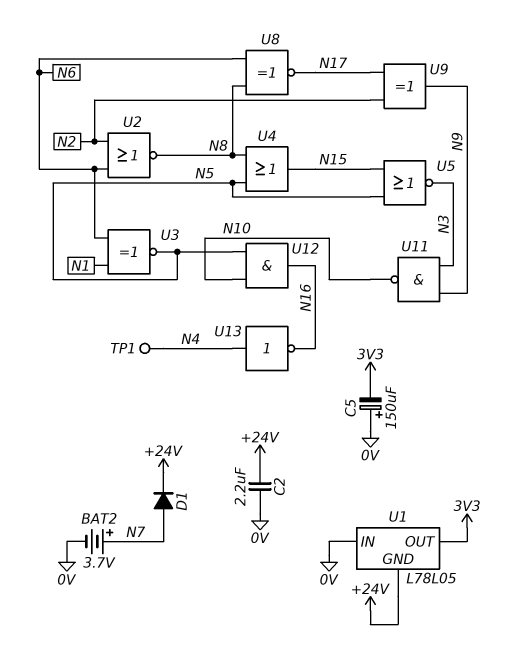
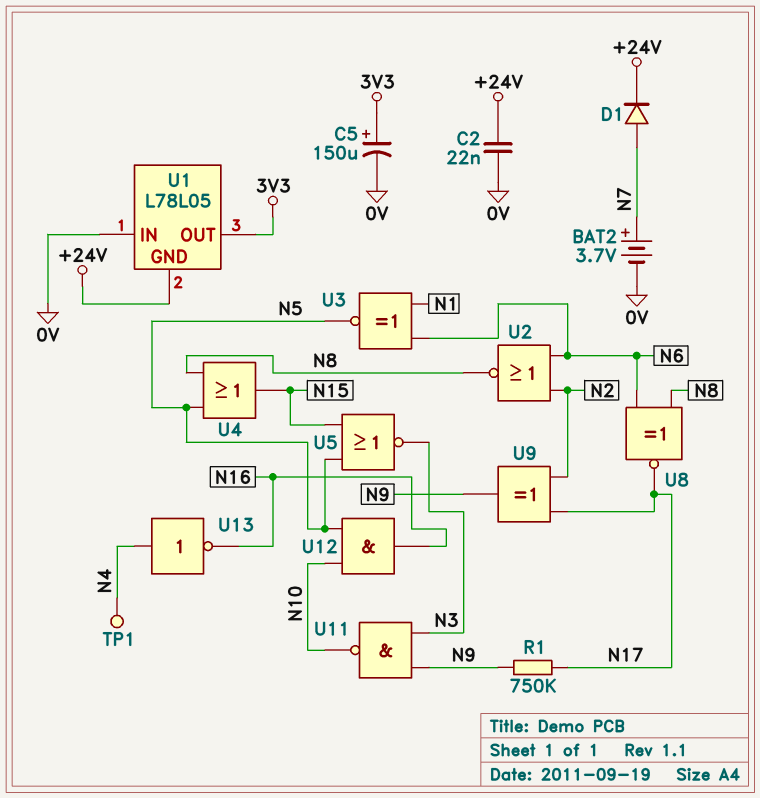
C2: 2.2uF (+24V, 0V) -> 22nF (+24V, 0V)
C5: 150uF (plus 0V, minus 3V3) -> 150uF (plus 3V3, minus 0V)
R1: none -> 750k (N9, N17)

